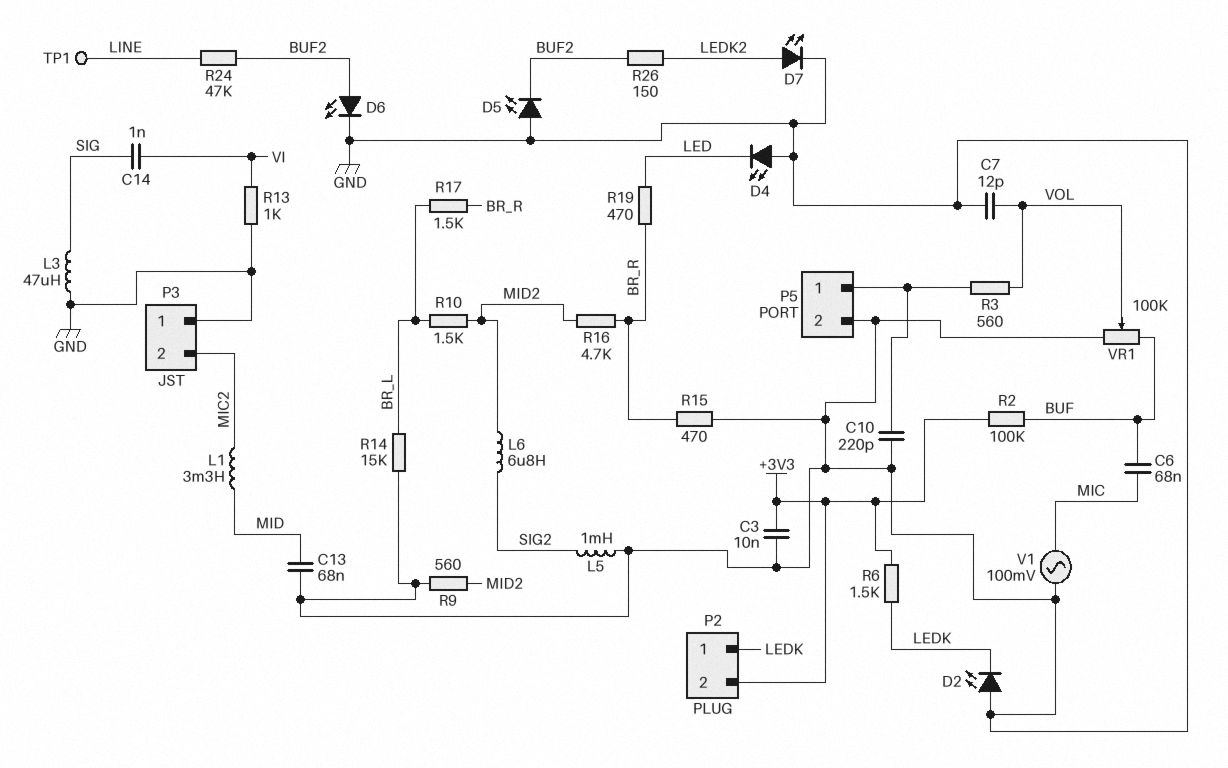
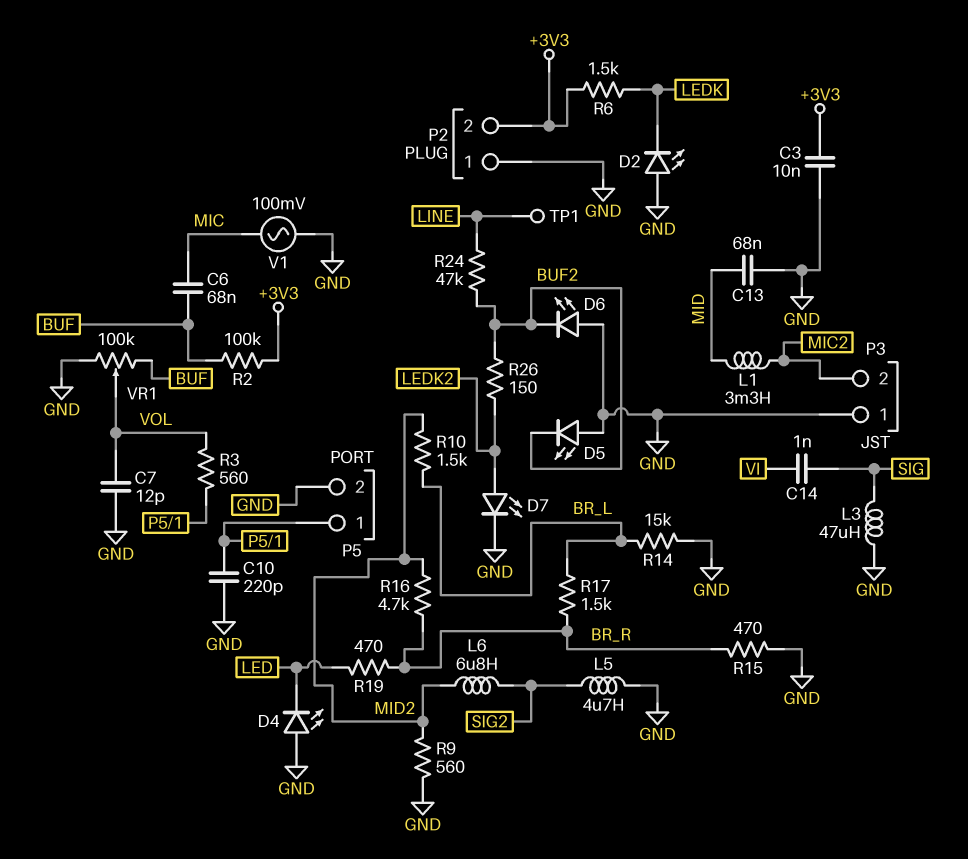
D6: LED (A BUF2, K GND) -> LED (A GND, K BUF2)
L5: 1mH (GND, SIG2) -> 4.7uH (GND, SIG2)
P2 pin 1: LEDK -> GND
R13: 1k (GND, VI) -> none

